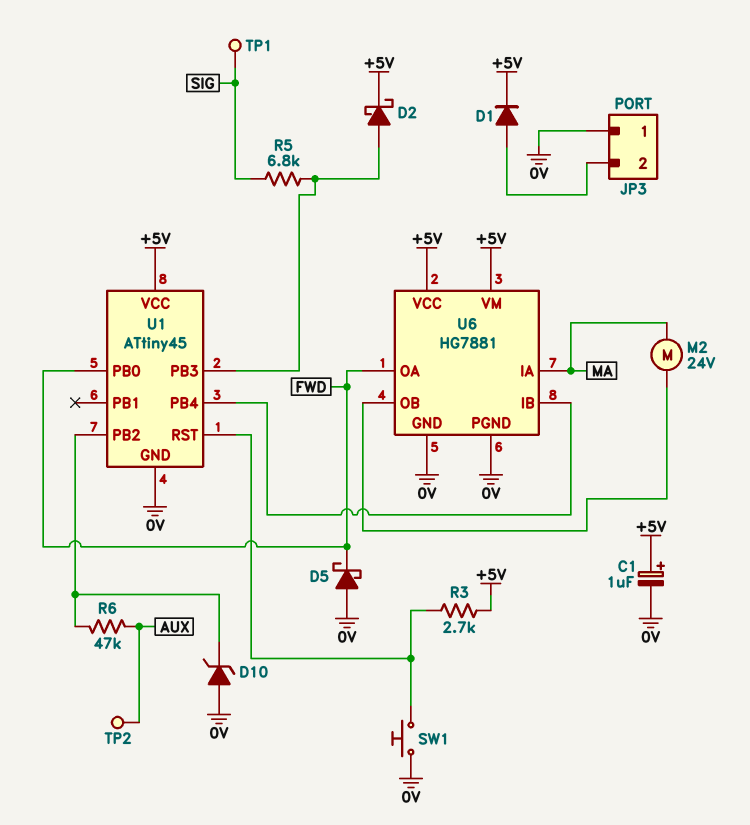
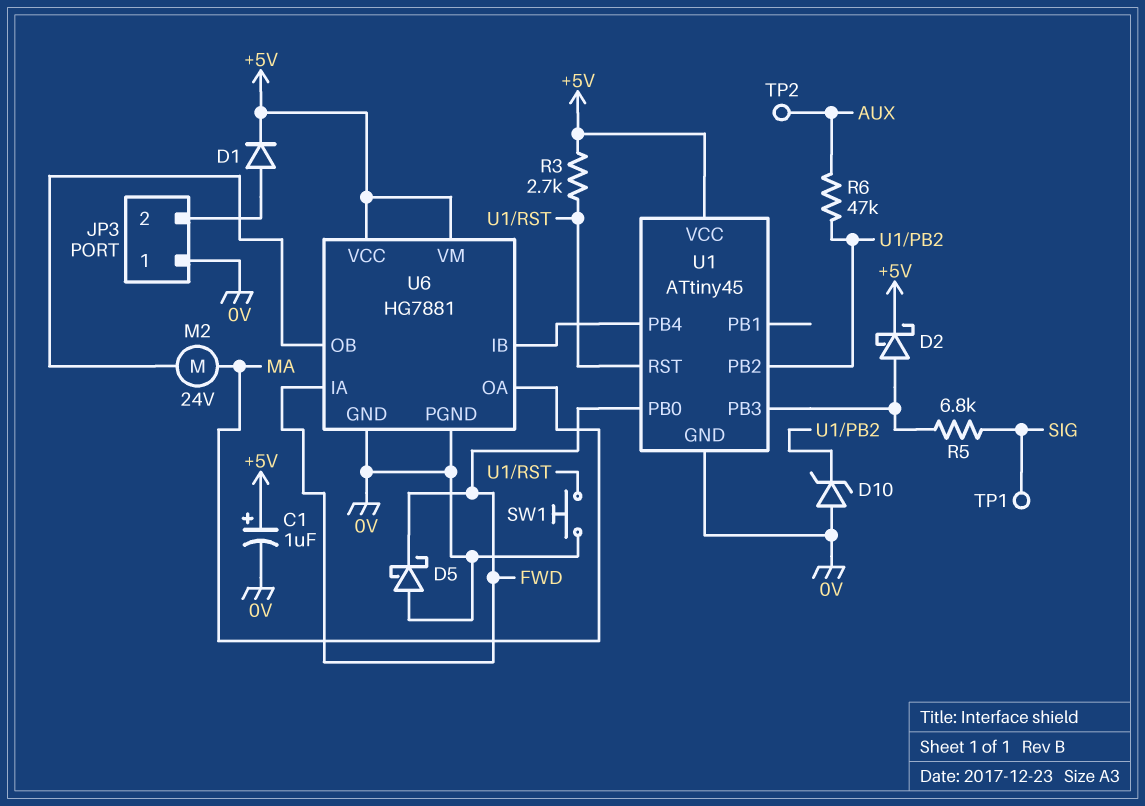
U6 pin IA: MA -> FWD
U6 pin OA: FWD -> MA

